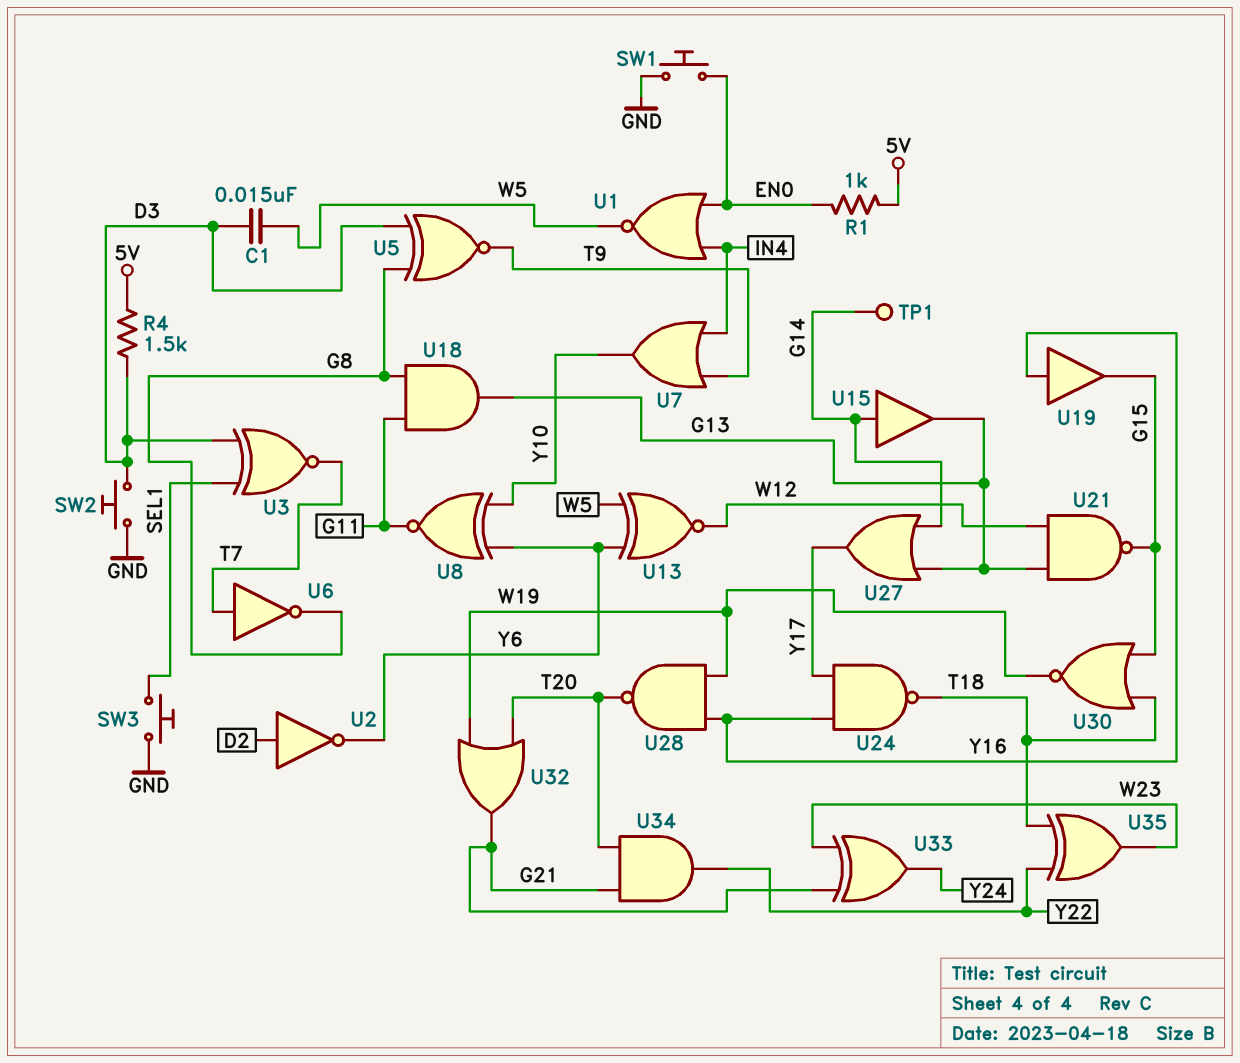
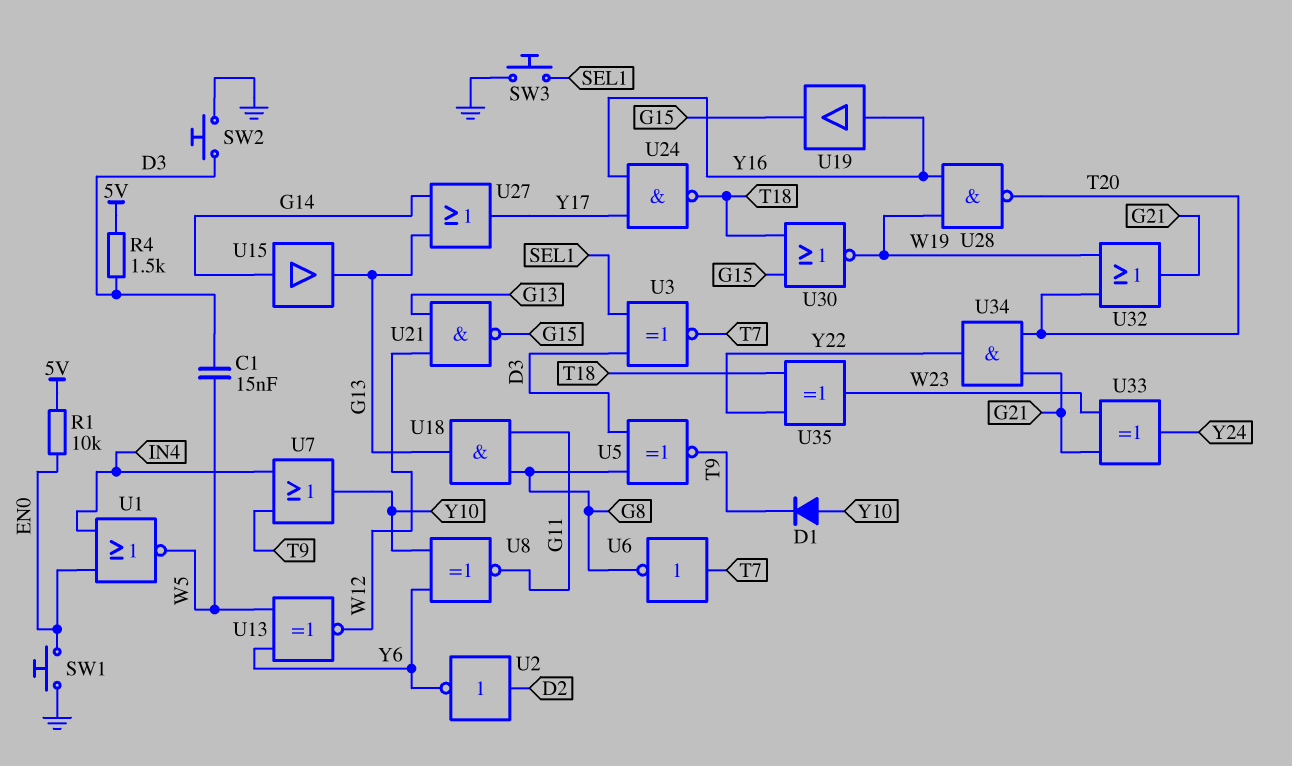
D1: none -> diode (A Y10, K T9)
R1: 1k (5V, EN0) -> 10k (5V, EN0)
TP1: test point (G14) -> none

